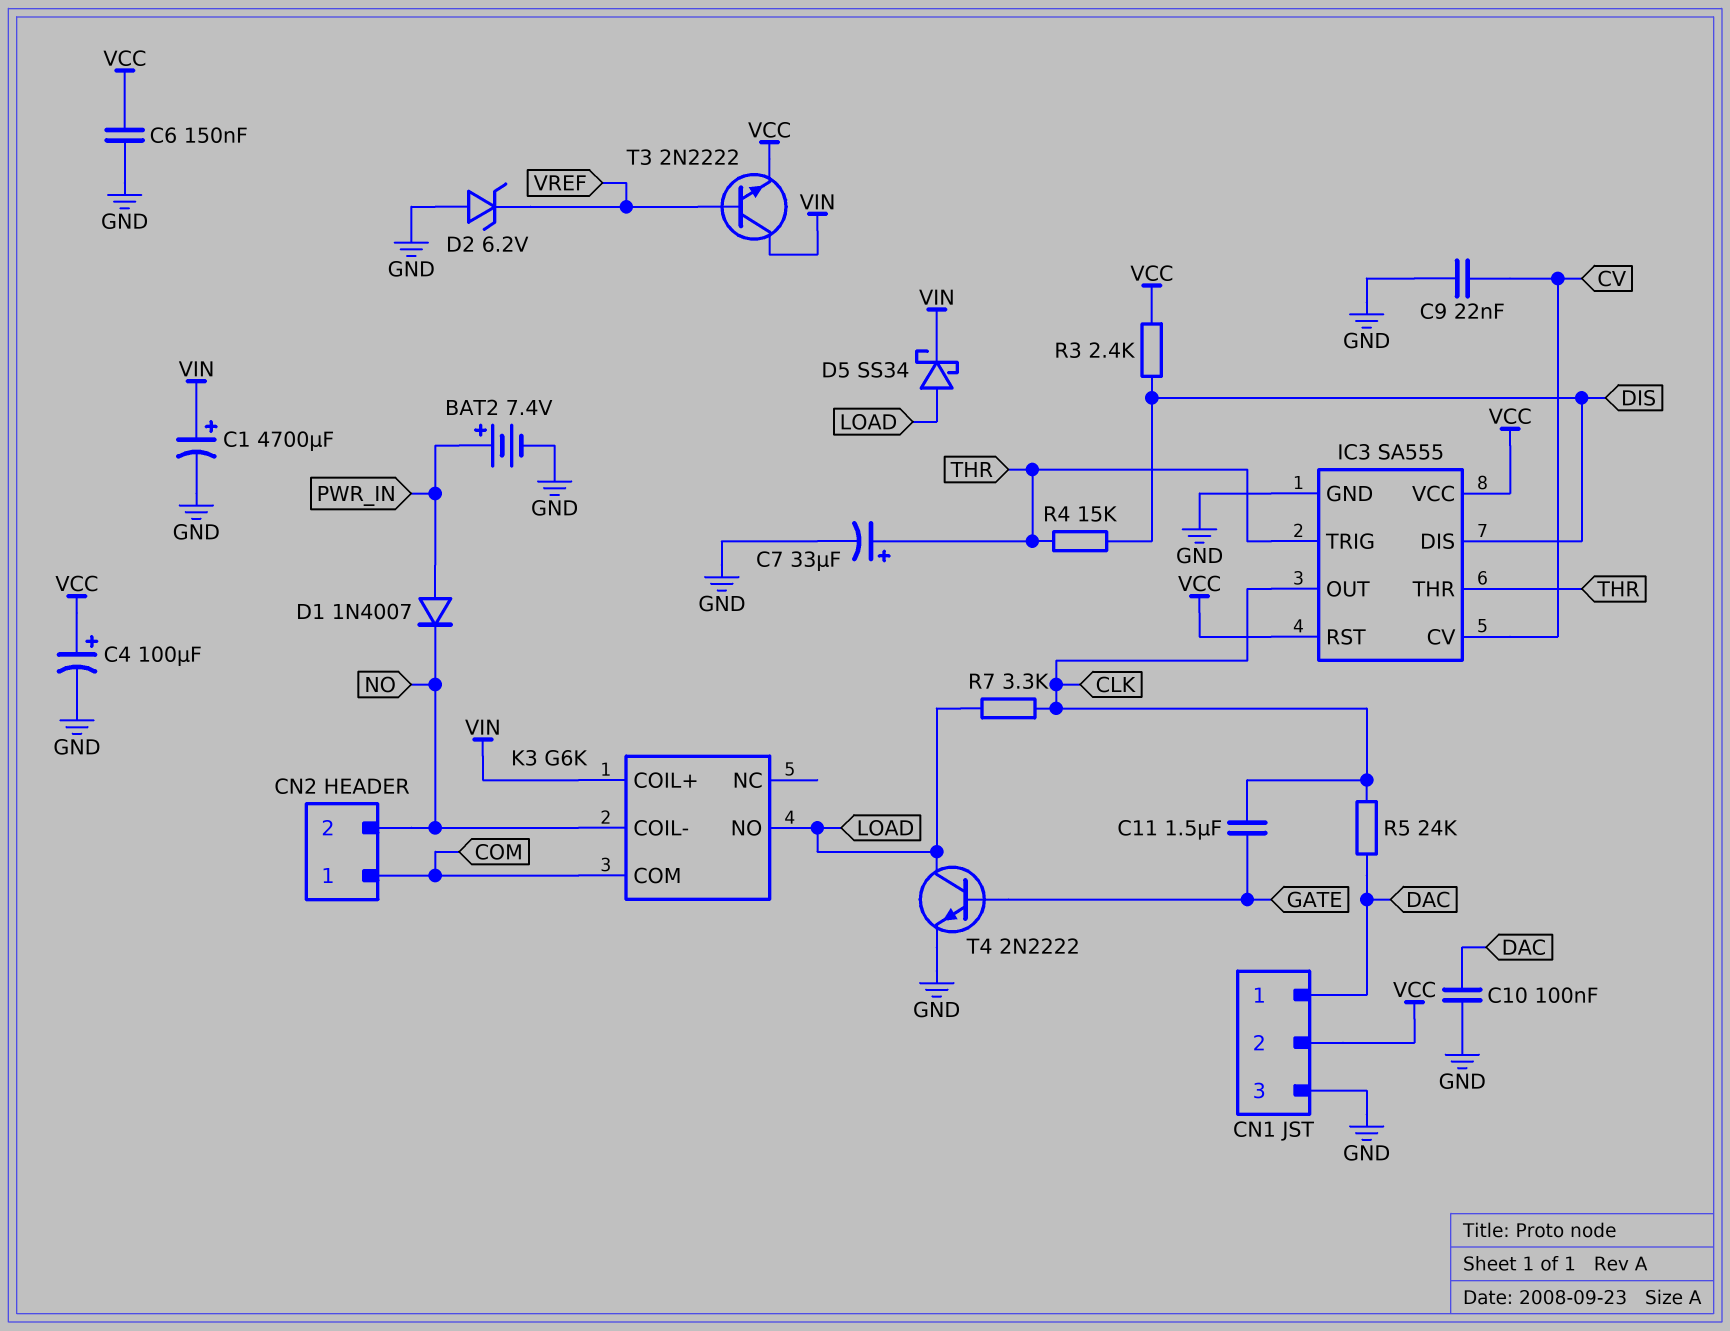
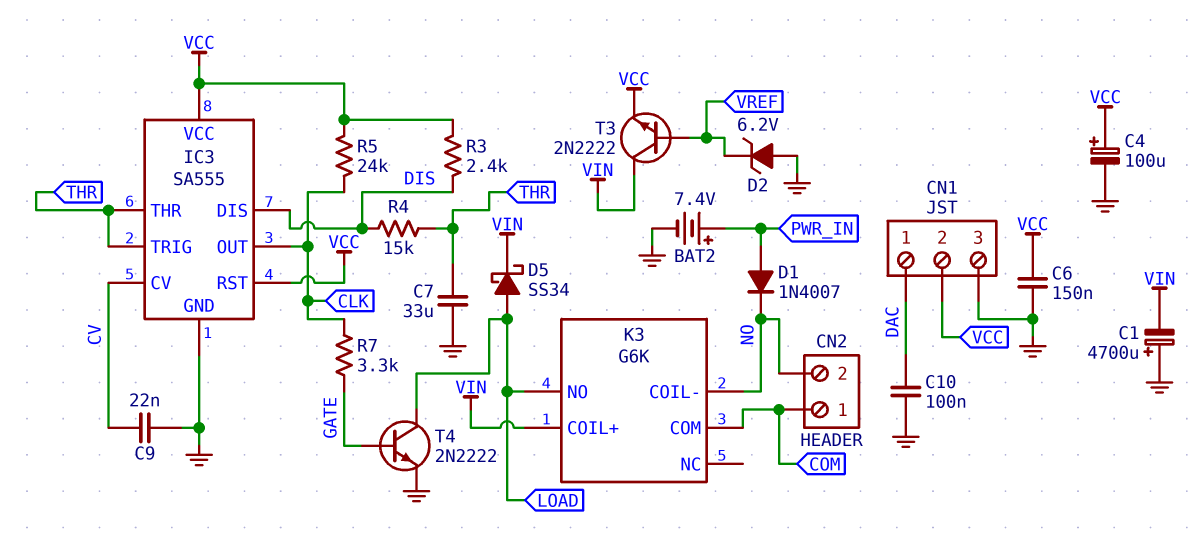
C1: 4700uF (plus VIN, minus GND) -> 4700uF (plus GND, minus VIN)
C7: 33uF (plus THR, minus GND) -> 33uF (GND, THR)
C11: 1.5uF (CLK, GATE) -> none
R5: 24k (CLK, DAC) -> 24k (CLK, VCC)
R7: 3.3k (CLK, LOAD) -> 3.3k (CLK, GATE)

